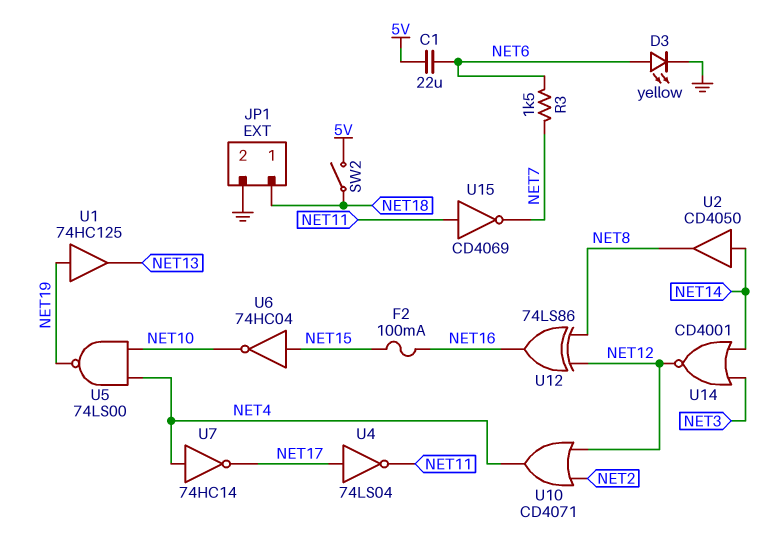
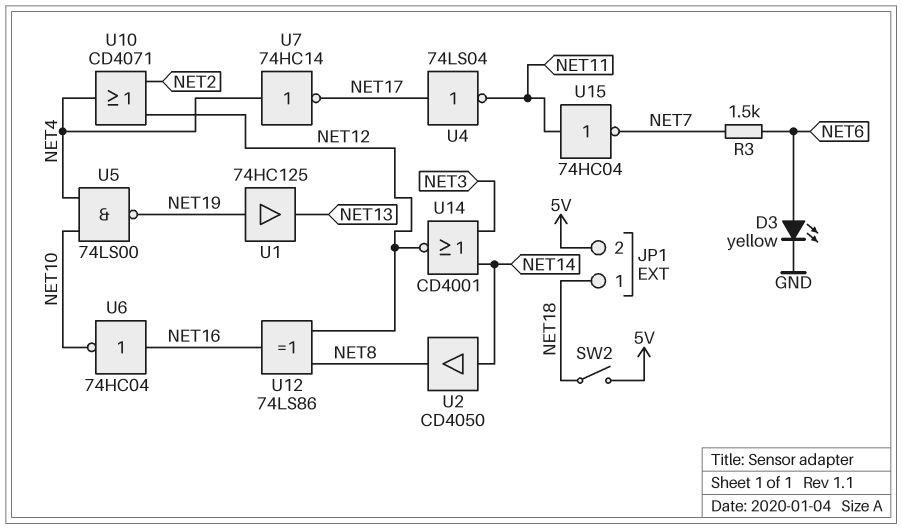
C1: 22uF (5V, NET6) -> none
F2: 100mA (NET15, NET16) -> none
JP1 pin 2: GND -> 5V
U6: NOT 74HC04 (in NET15, out NET10) -> NOT 74HC04 (in NET16, out NET10)
U15: NOT CD4069 (in NET11, out NET7) -> NOT 74HC04 (in NET11, out NET7)

